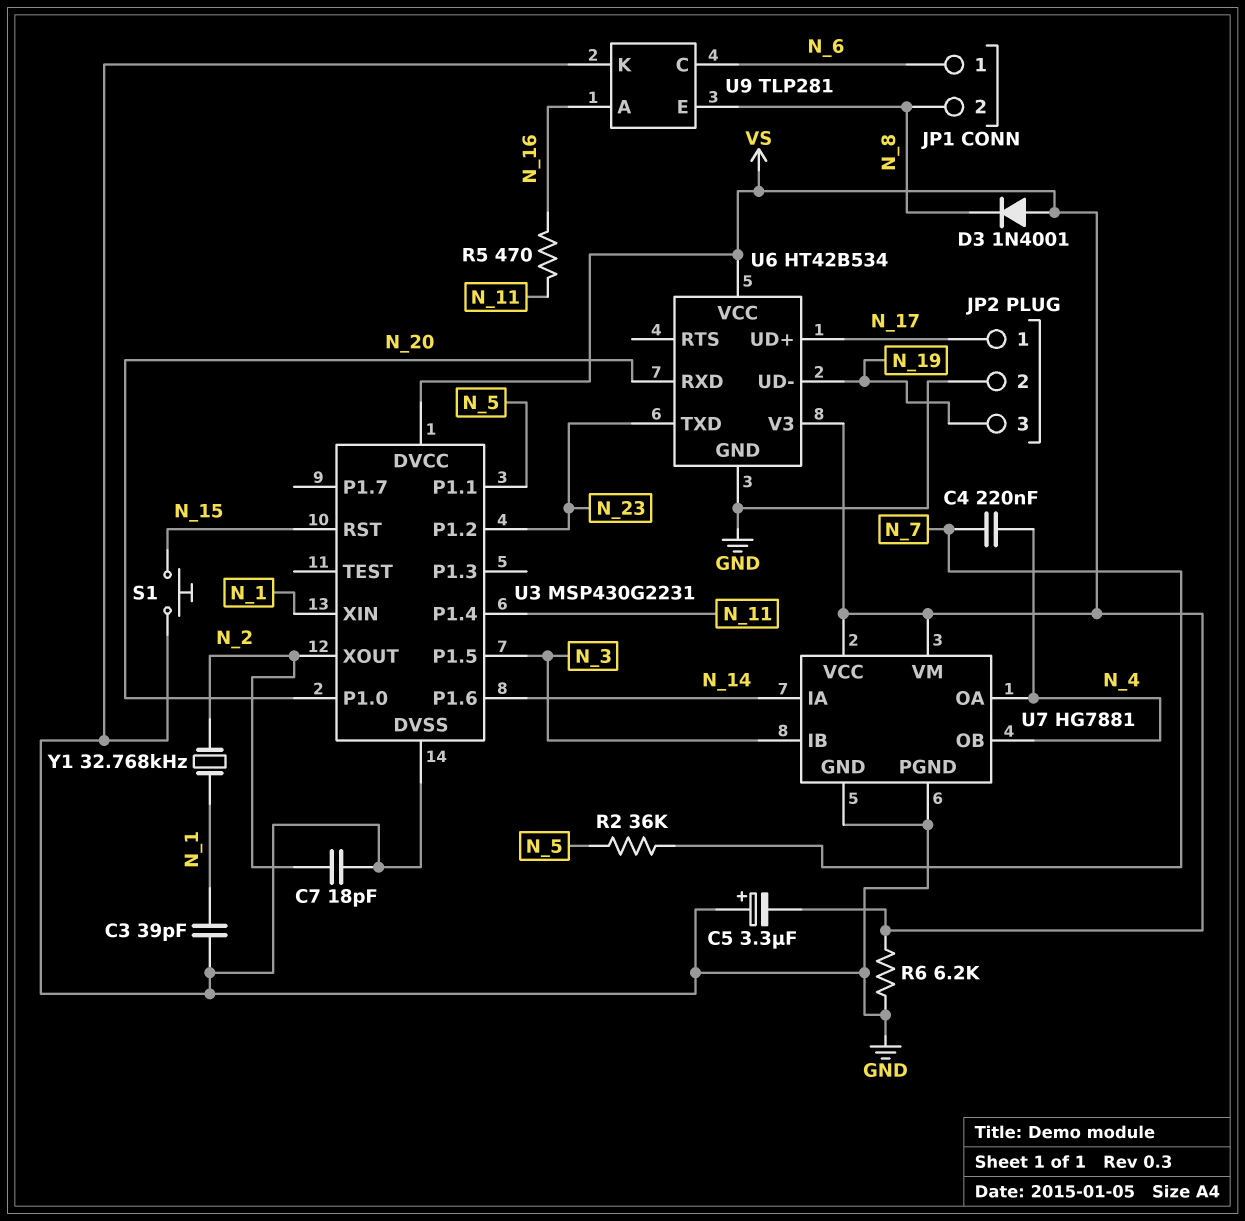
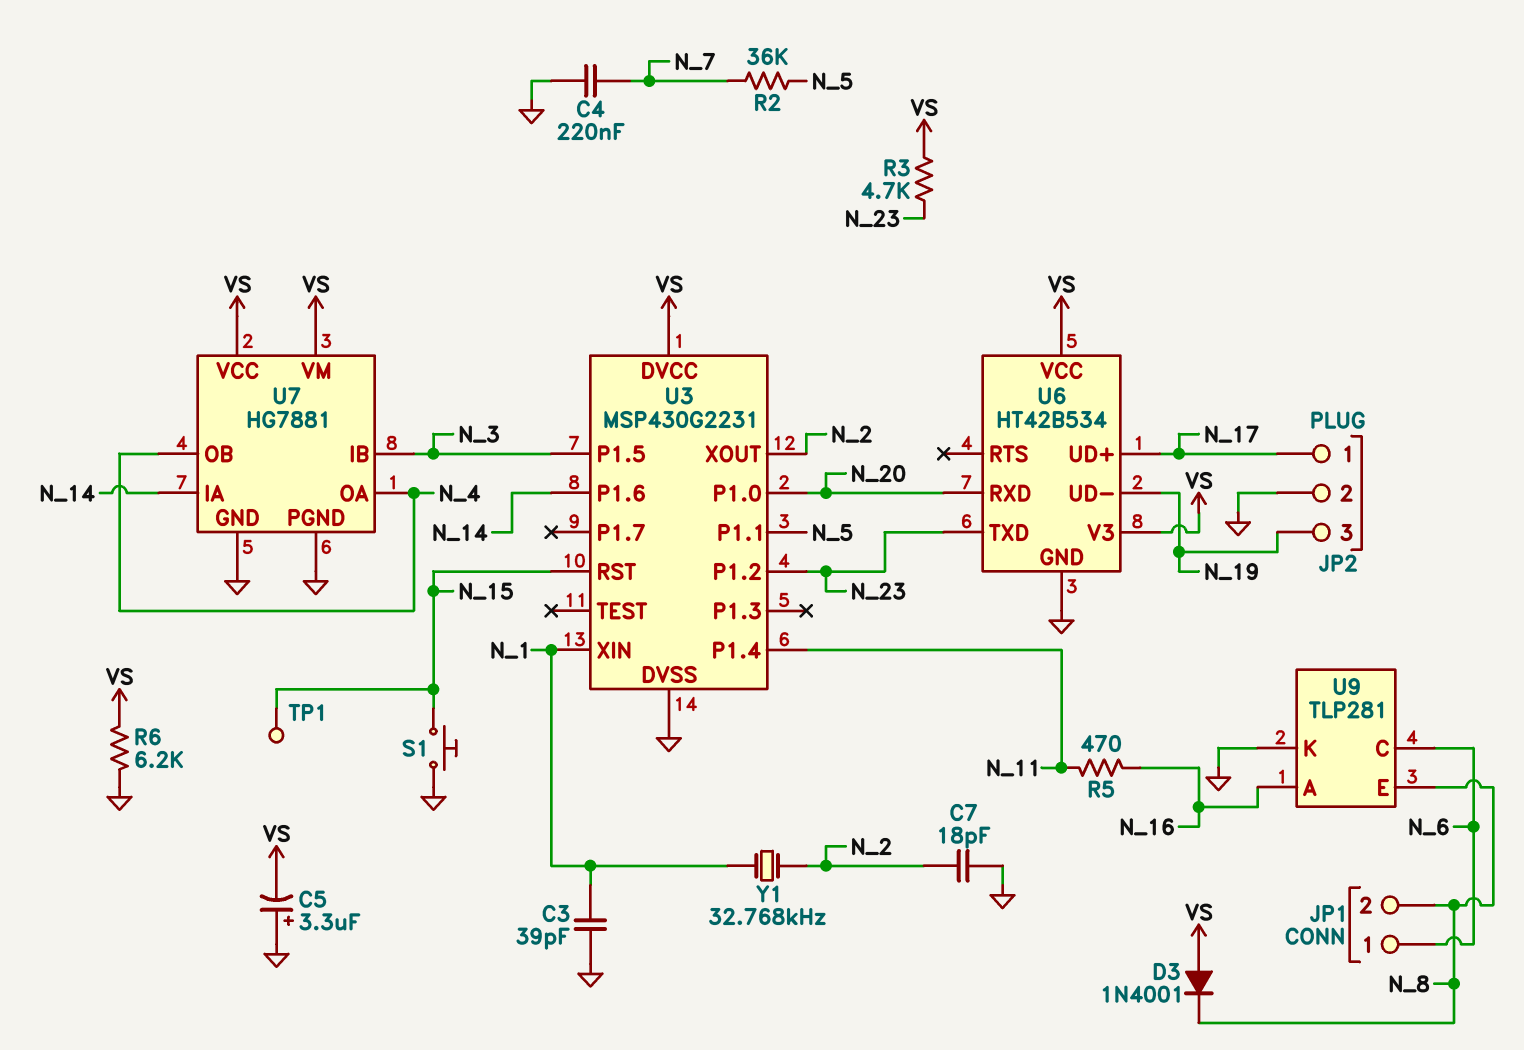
C4: 220nF (N_4, N_7) -> 220nF (GND, N_7)
R3: none -> 4.7k (N_23, VS)
TP1: none -> test point (N_15)

